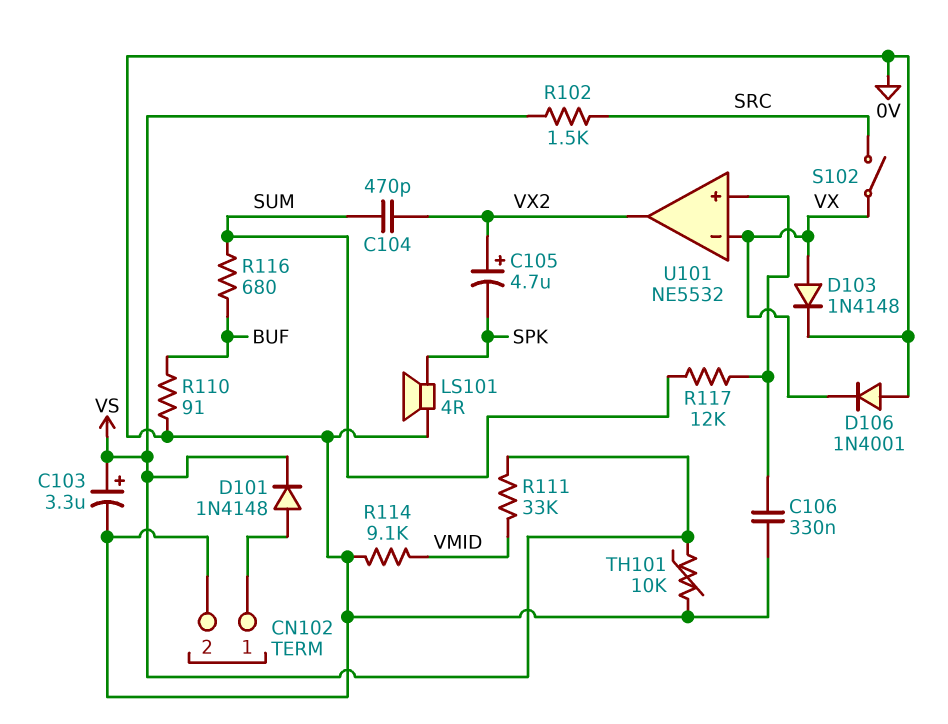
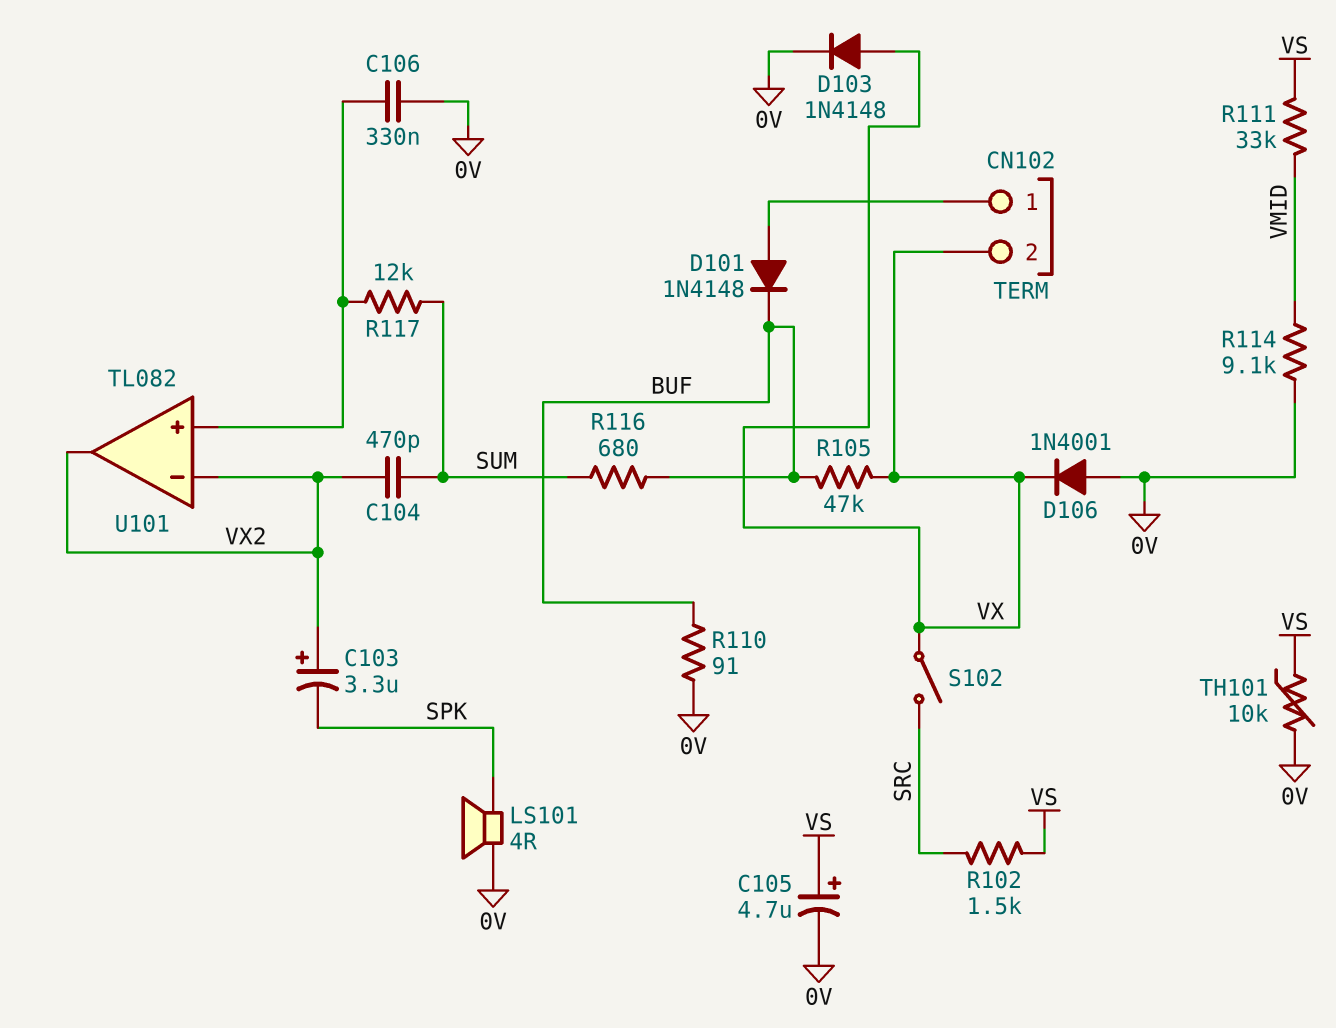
C103: 3.3uF (plus VS, minus 0V) -> 3.3uF (plus VX2, minus SPK)
C105: 4.7uF (plus VX2, minus SPK) -> 4.7uF (plus VS, minus 0V)
CN102 pin 2: 0V -> VX
D101: diode 1N4148 (A CN102/1, K VS) -> diode 1N4148 (A CN102/1, K BUF)
R105: none -> 47k (BUF, VX)
U101: NE5532 -> TL082
U101 pin in-: VX -> VX2

